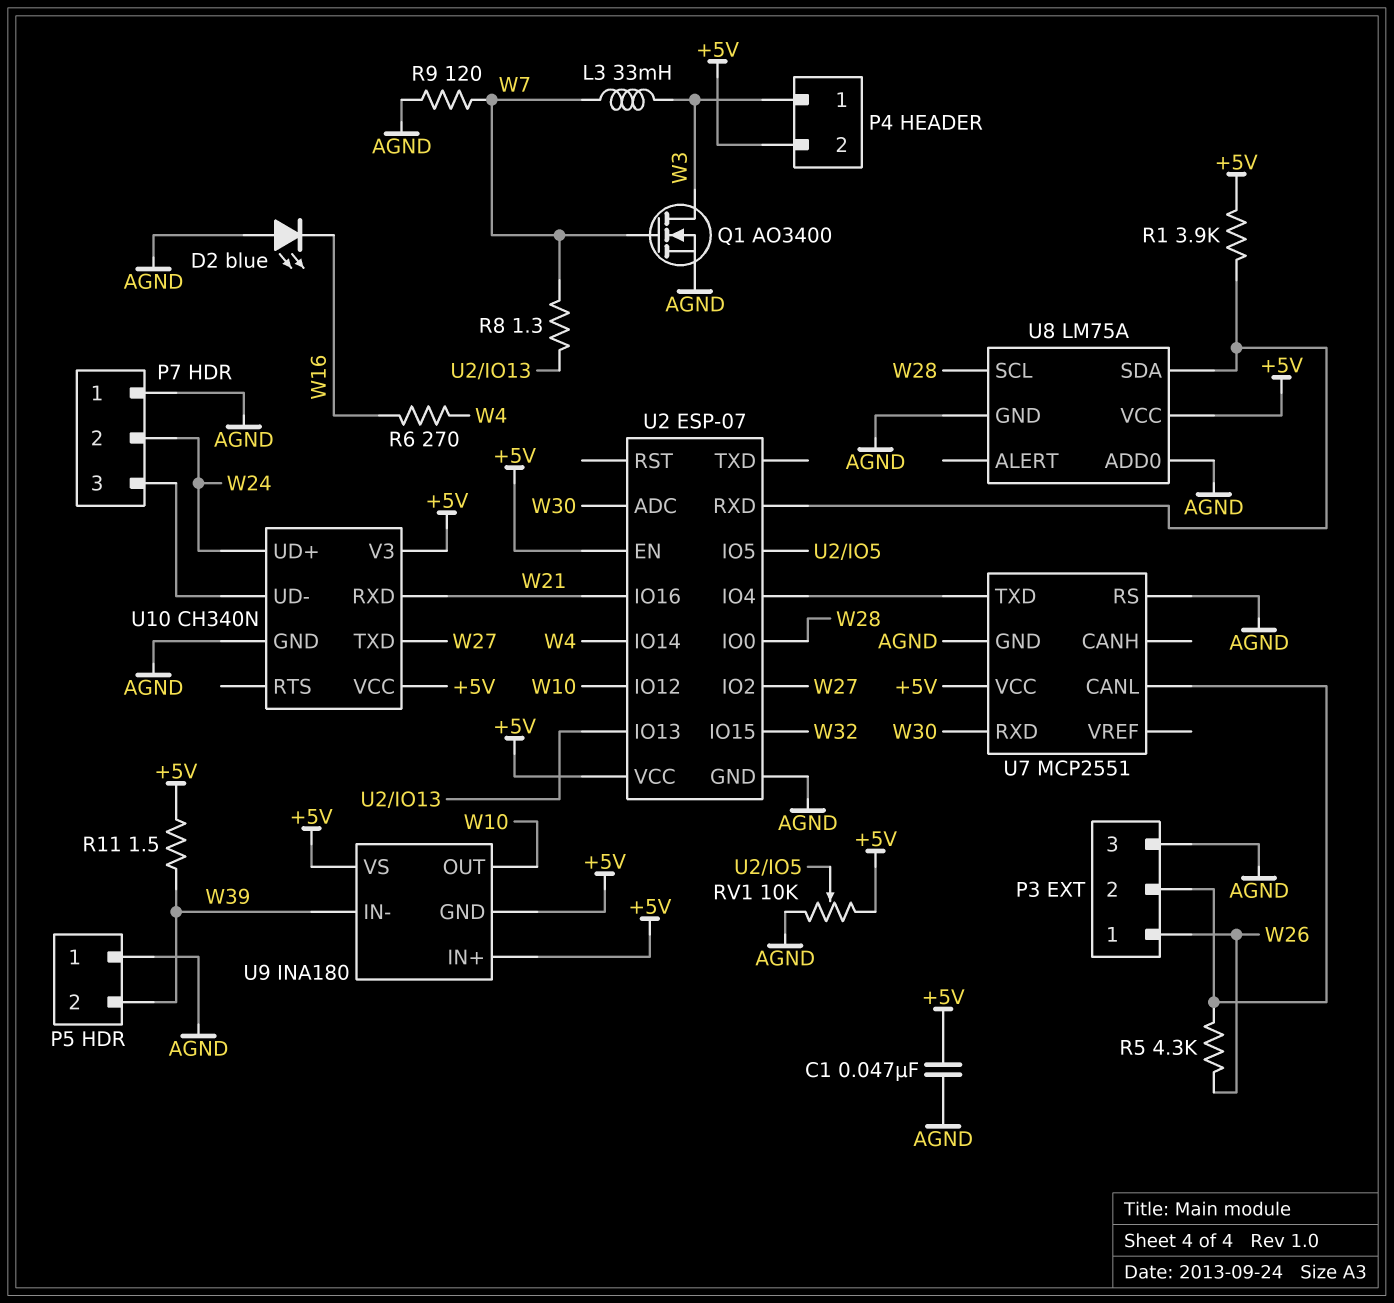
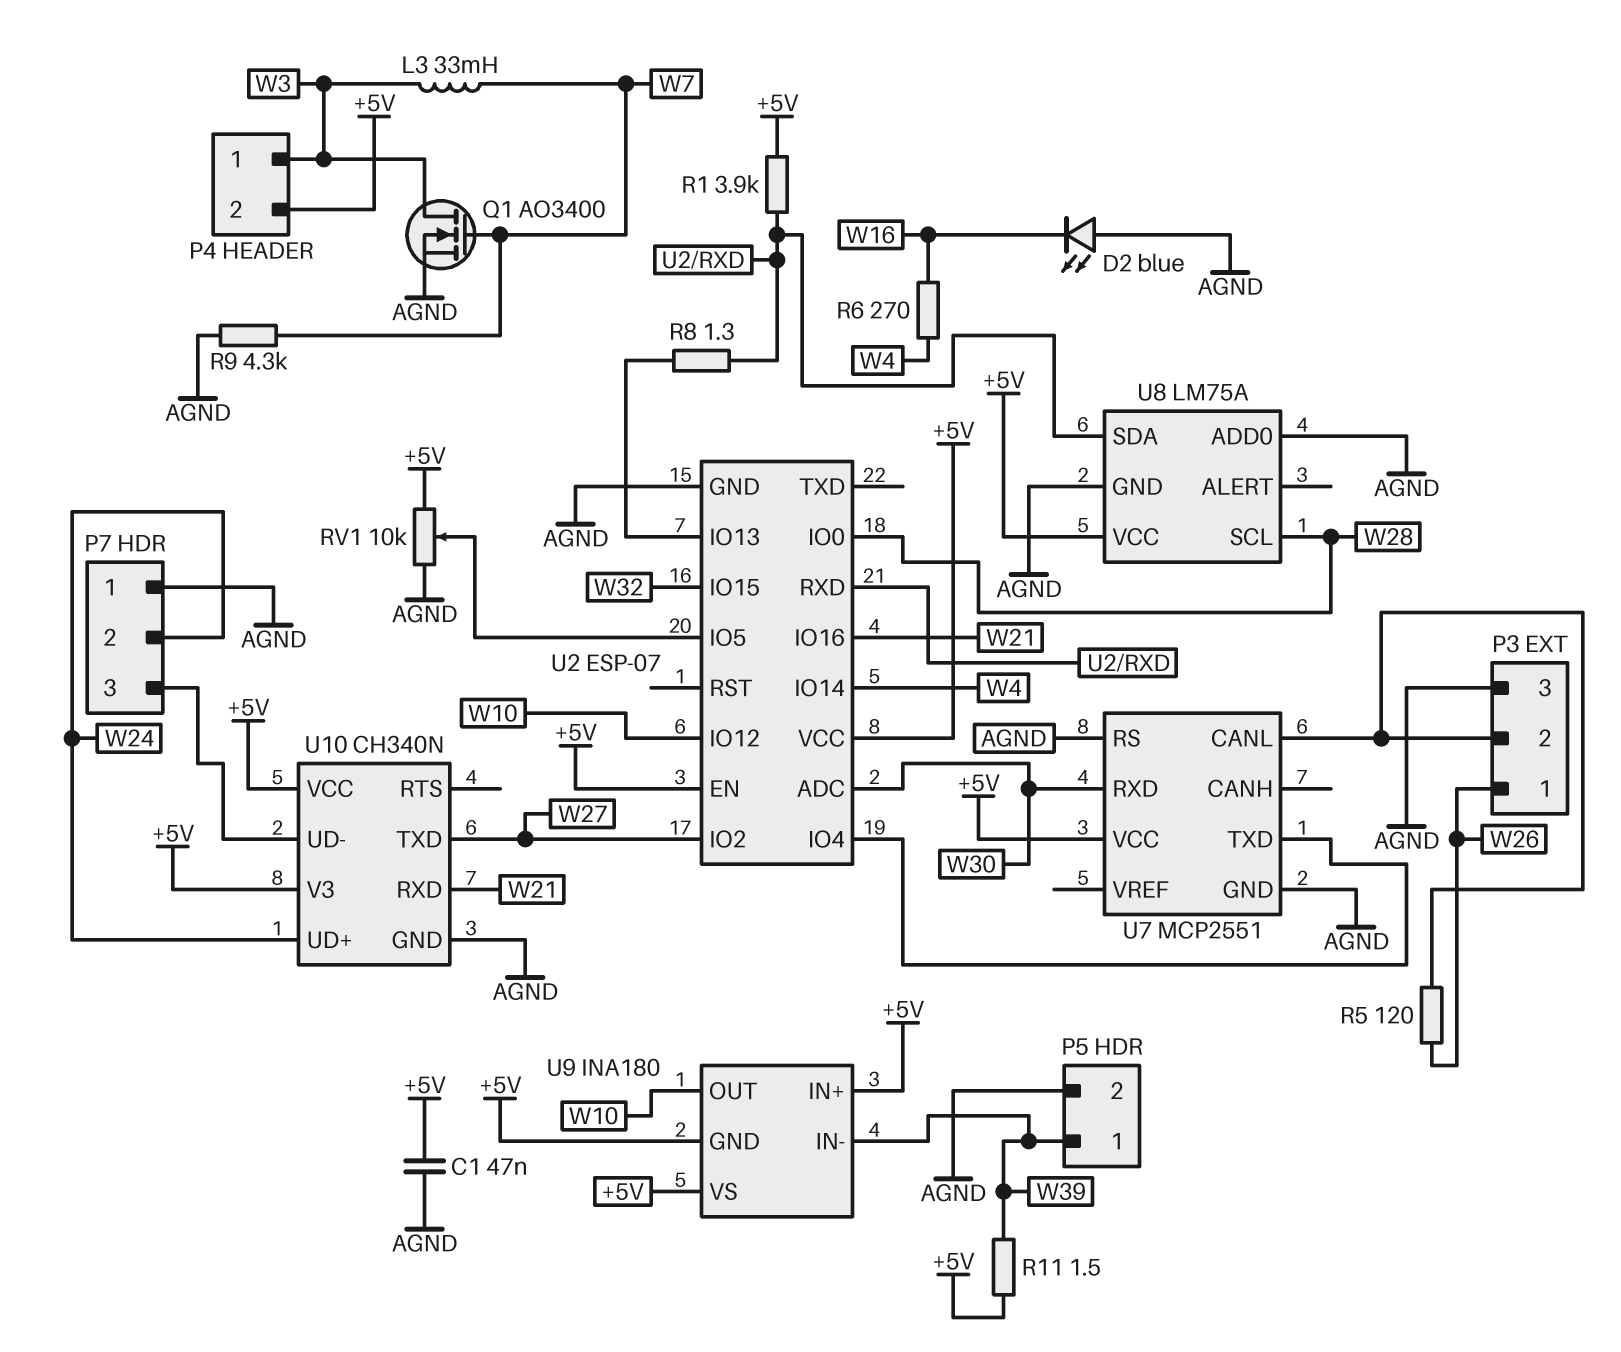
P5 pin 1: AGND -> W39
P5 pin 2: W39 -> AGND
R5: 4.3k (P3/2, W26) -> 120 (P3/2, W26)
R8: 1.3 (U2/IO13, W7) -> 1.3 (U2/IO13, U2/RXD)
R9: 120 (AGND, W7) -> 4.3k (AGND, W7)

